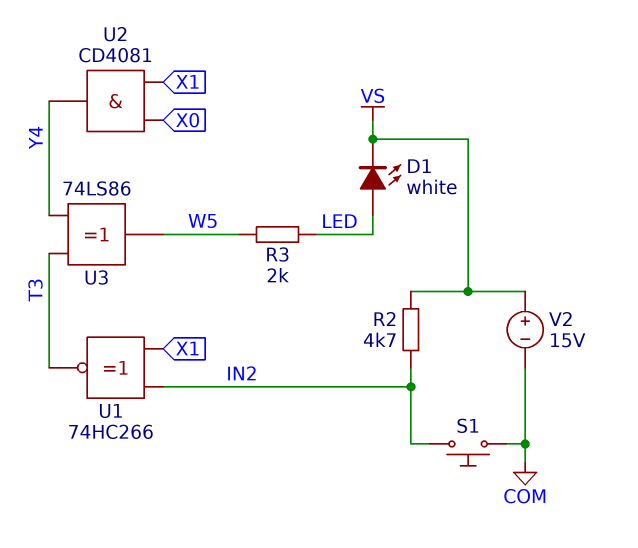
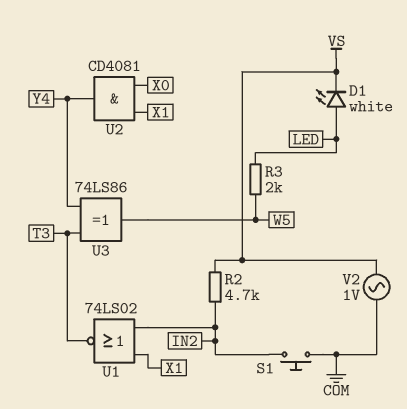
U1: XNOR 74HC266 (in IN2, in X1, out T3) -> NOR 74LS02 (in IN2, in X1, out T3)
V2: 15V (plus VS, minus COM) -> AC 1V (COM, VS)

